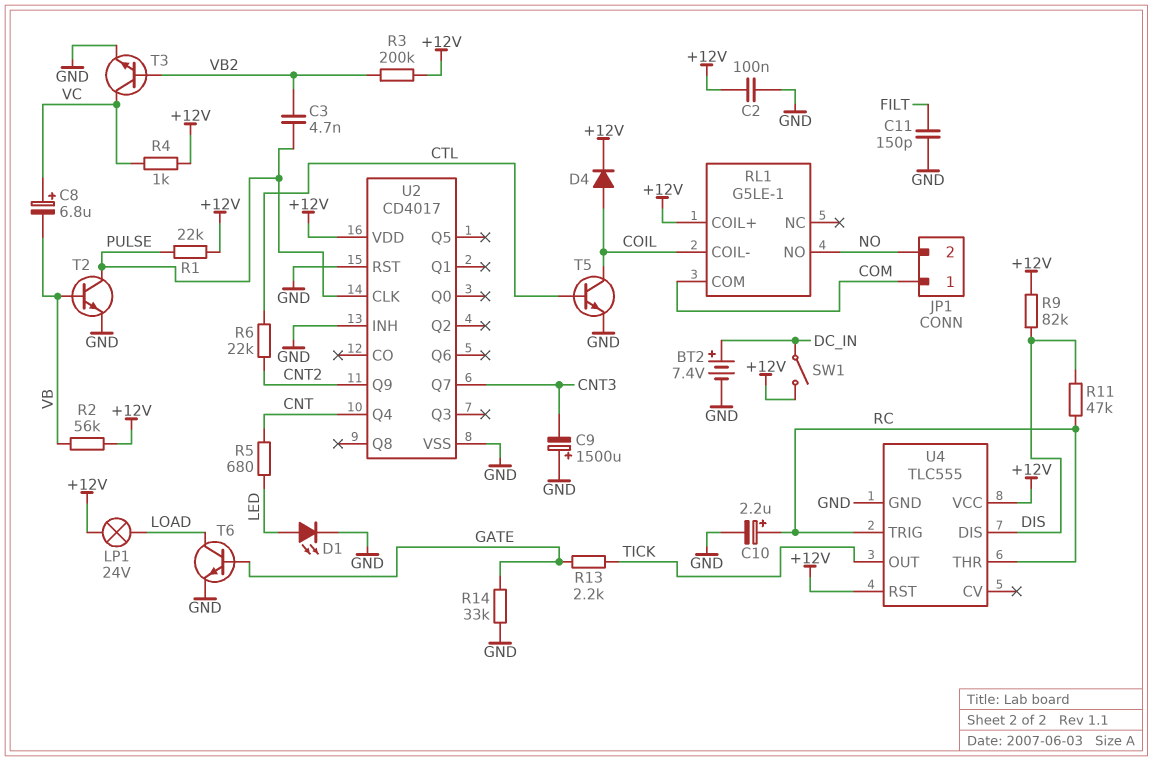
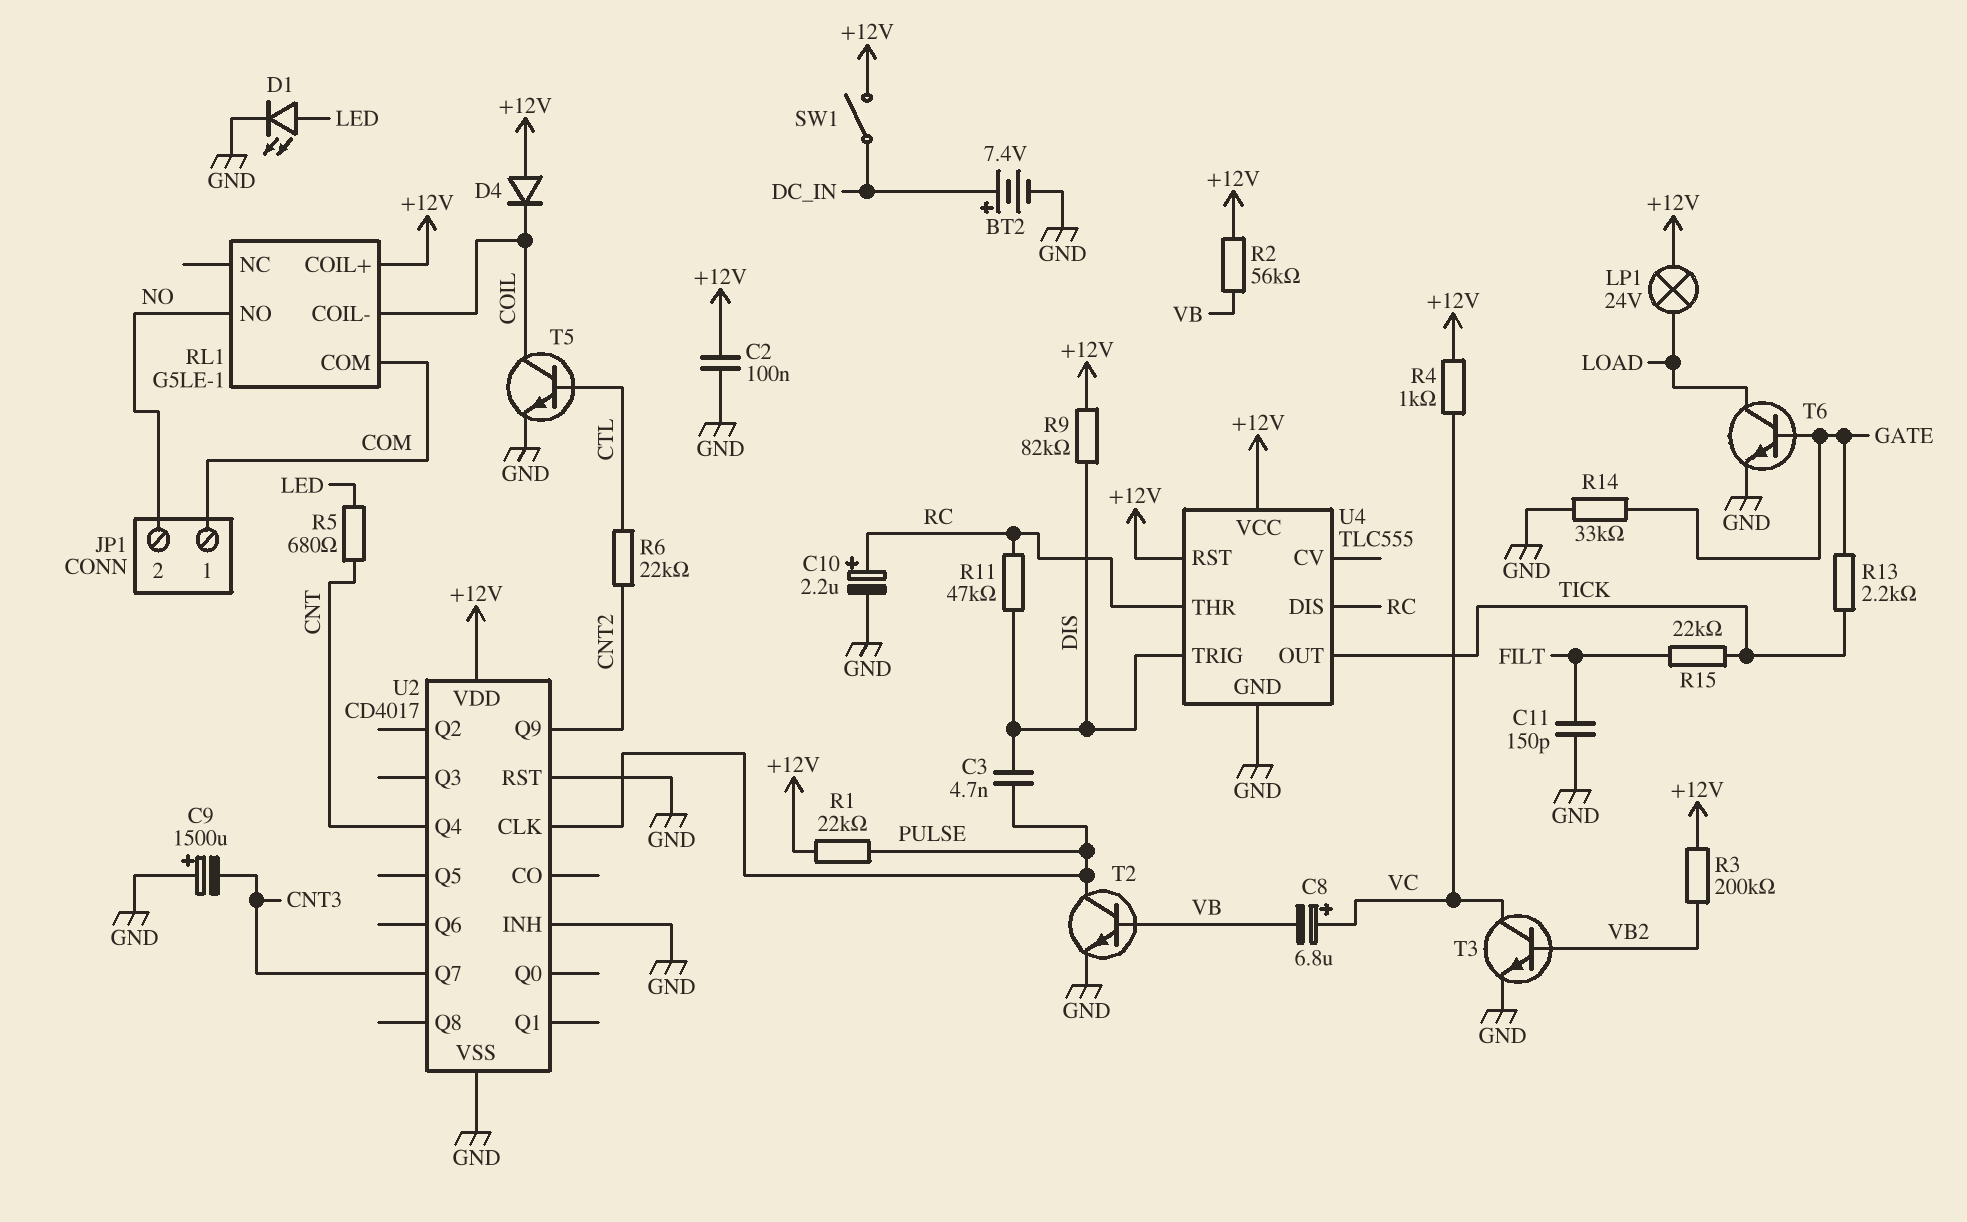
C3: 4.7nF (PULSE, VB2) -> 4.7nF (DIS, PULSE)
D4: diode (A COIL, K +12V) -> diode (A +12V, K COIL)
R15: none -> 22k (FILT, TICK)
U4 pin DIS: DIS -> RC
U4 pin TRIG: RC -> DIS

